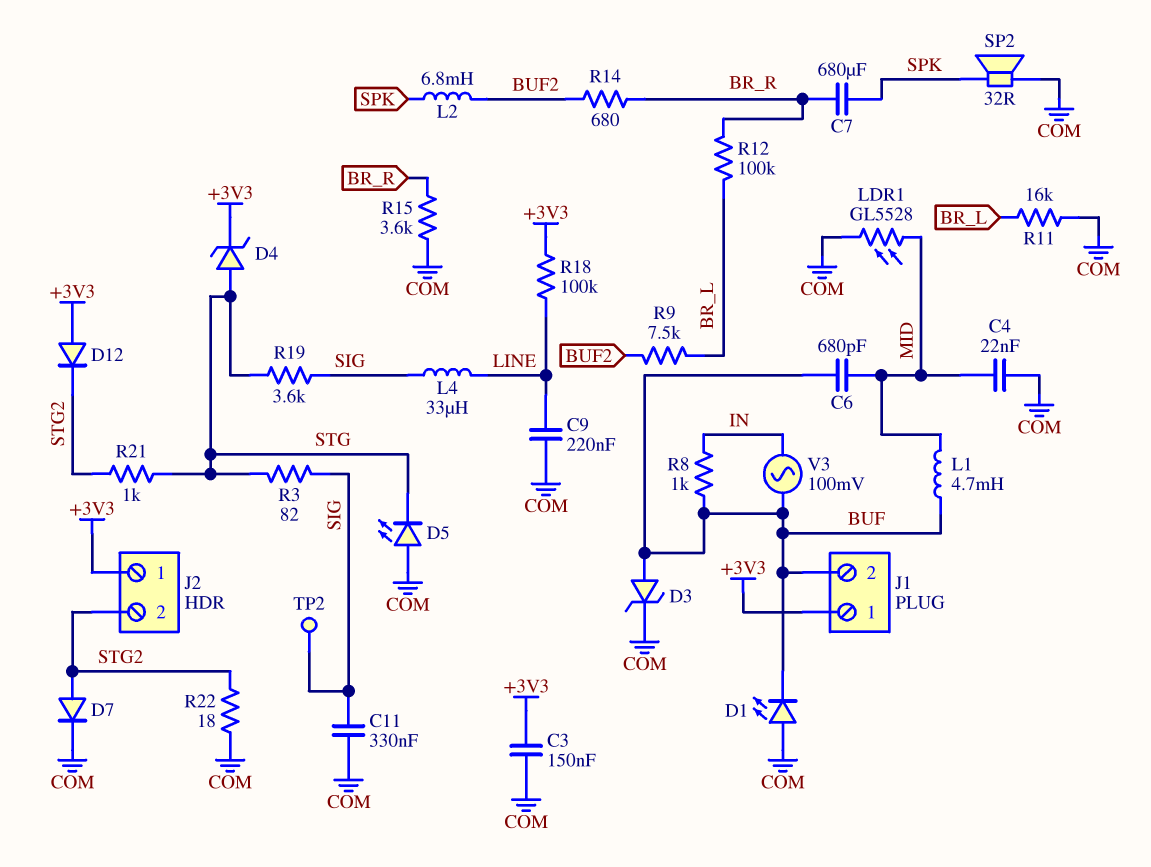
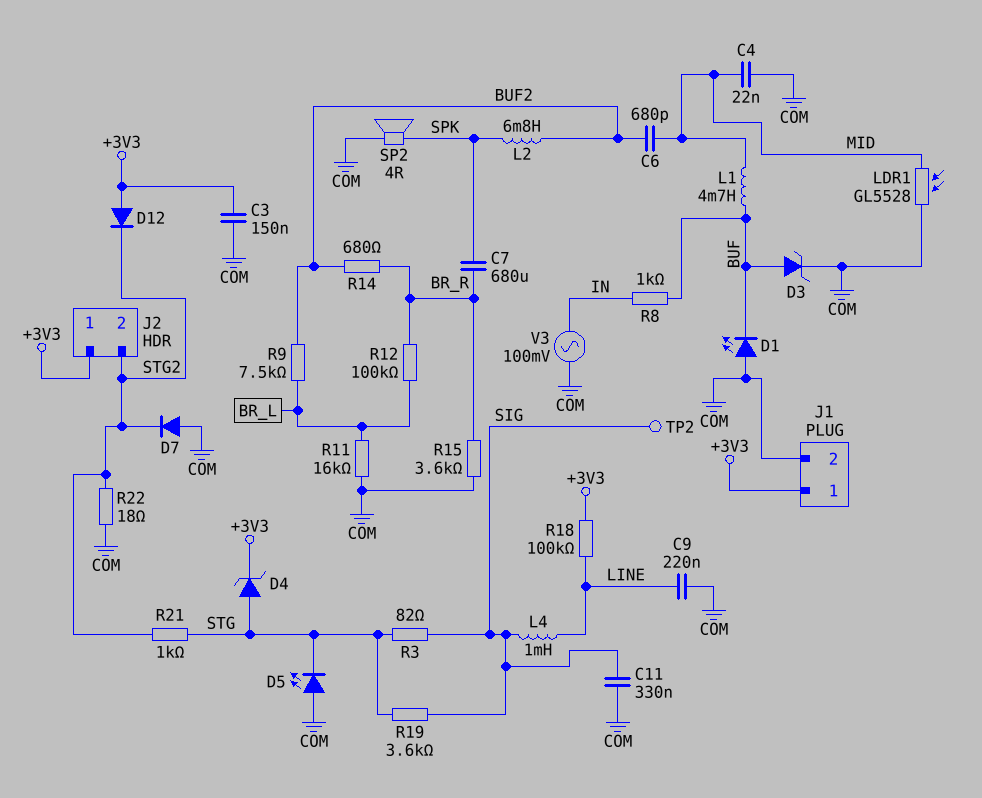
C6: 680pF (BUF, MID) -> 680pF (BUF2, MID)
D7: diode (A STG2, K COM) -> diode (A COM, K STG2)
J1 pin 2: BUF -> COM
L4: 33uH (LINE, SIG) -> 1mH (LINE, SIG)
SP2: speaker 32R (COM, SPK) -> speaker 4R (COM, SPK)
V3: AC 100mV (BUF, IN) -> AC 100mV (COM, IN)

